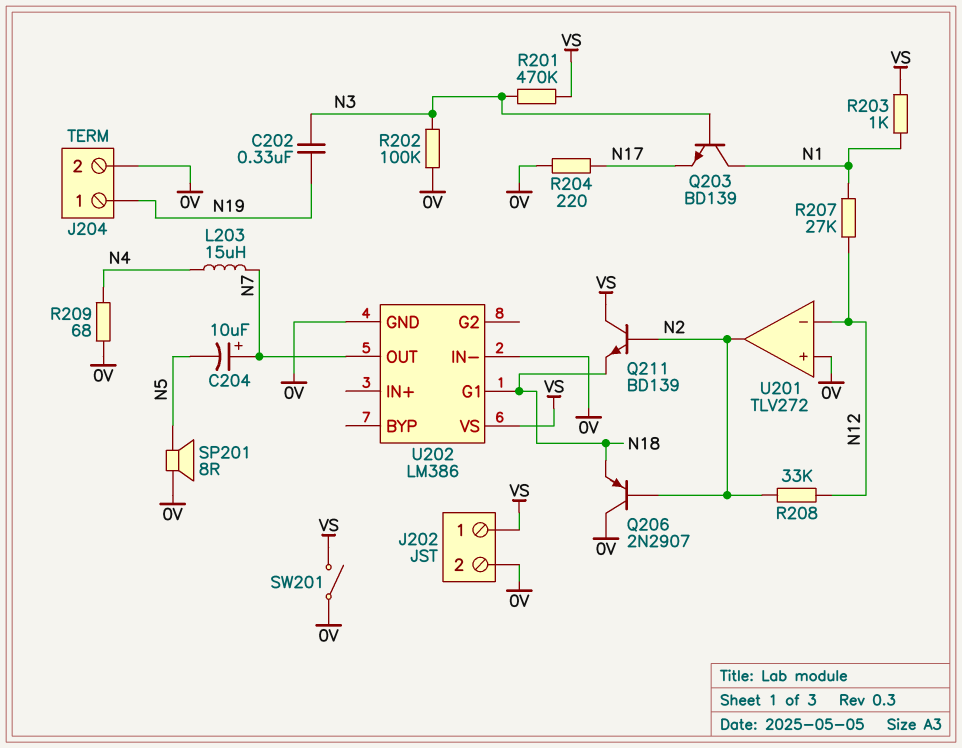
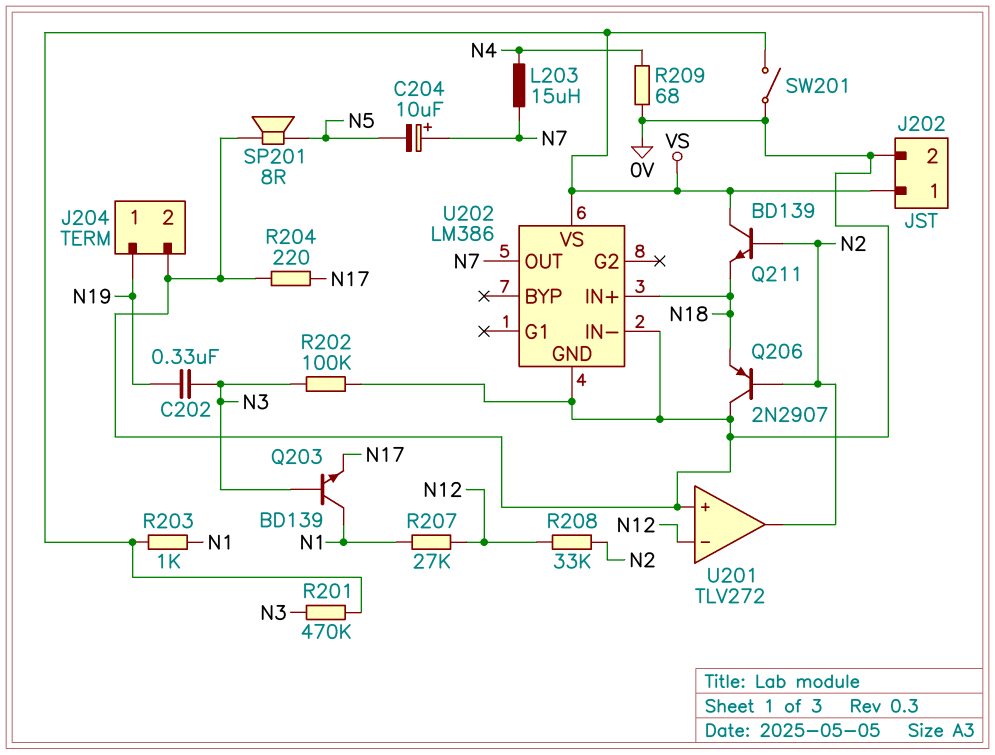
U202 pin G1: N18 -> none
U202 pin IN+: none -> N18

